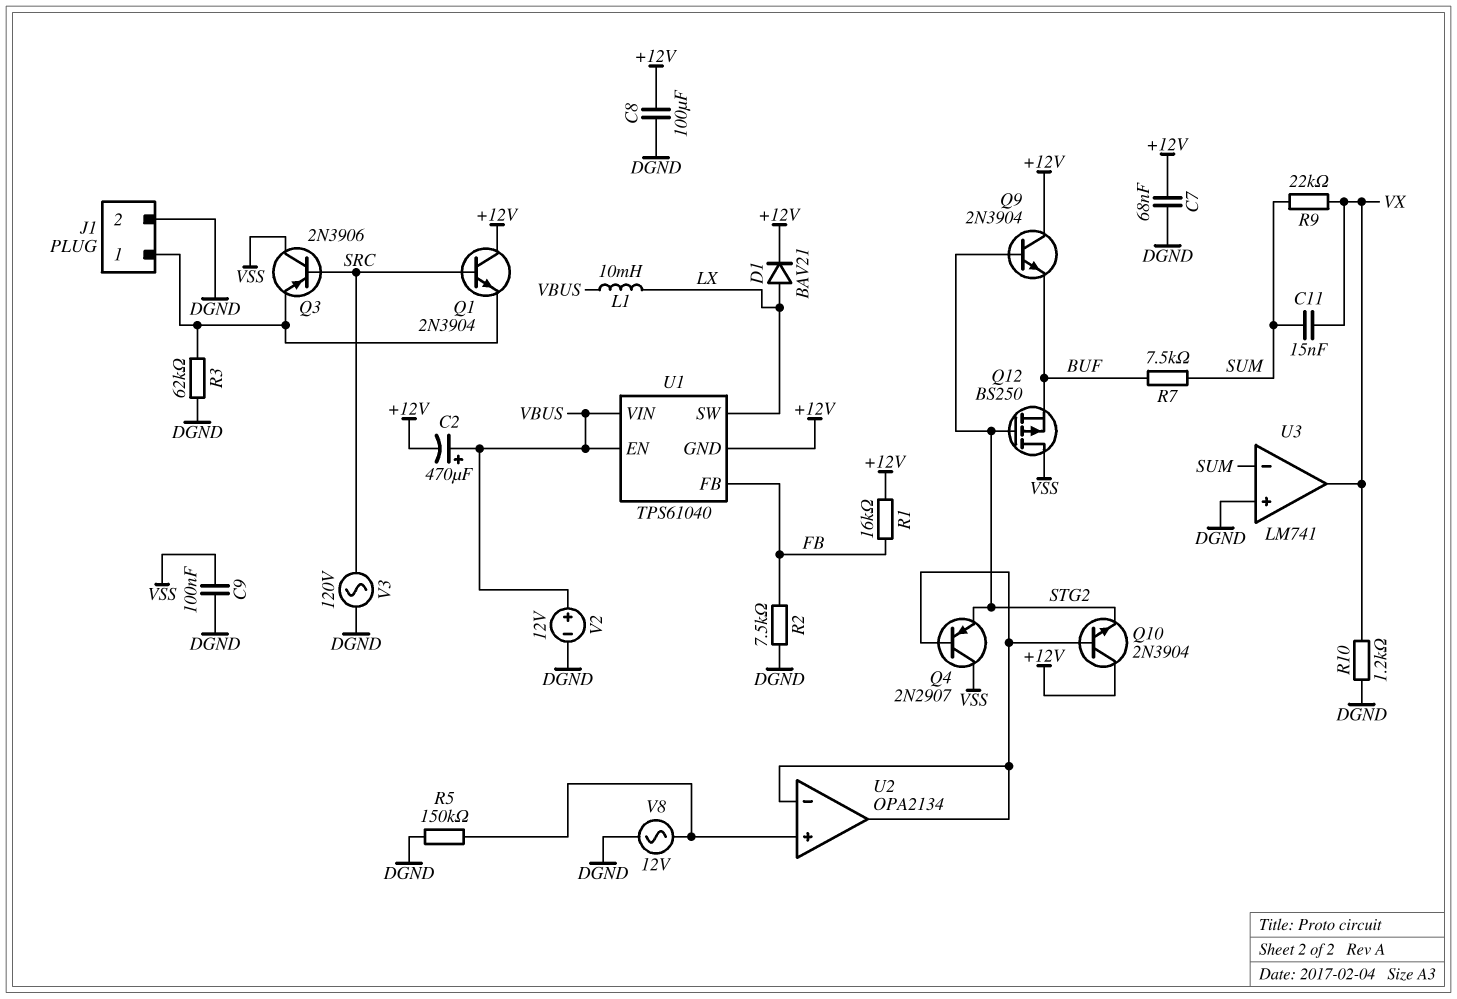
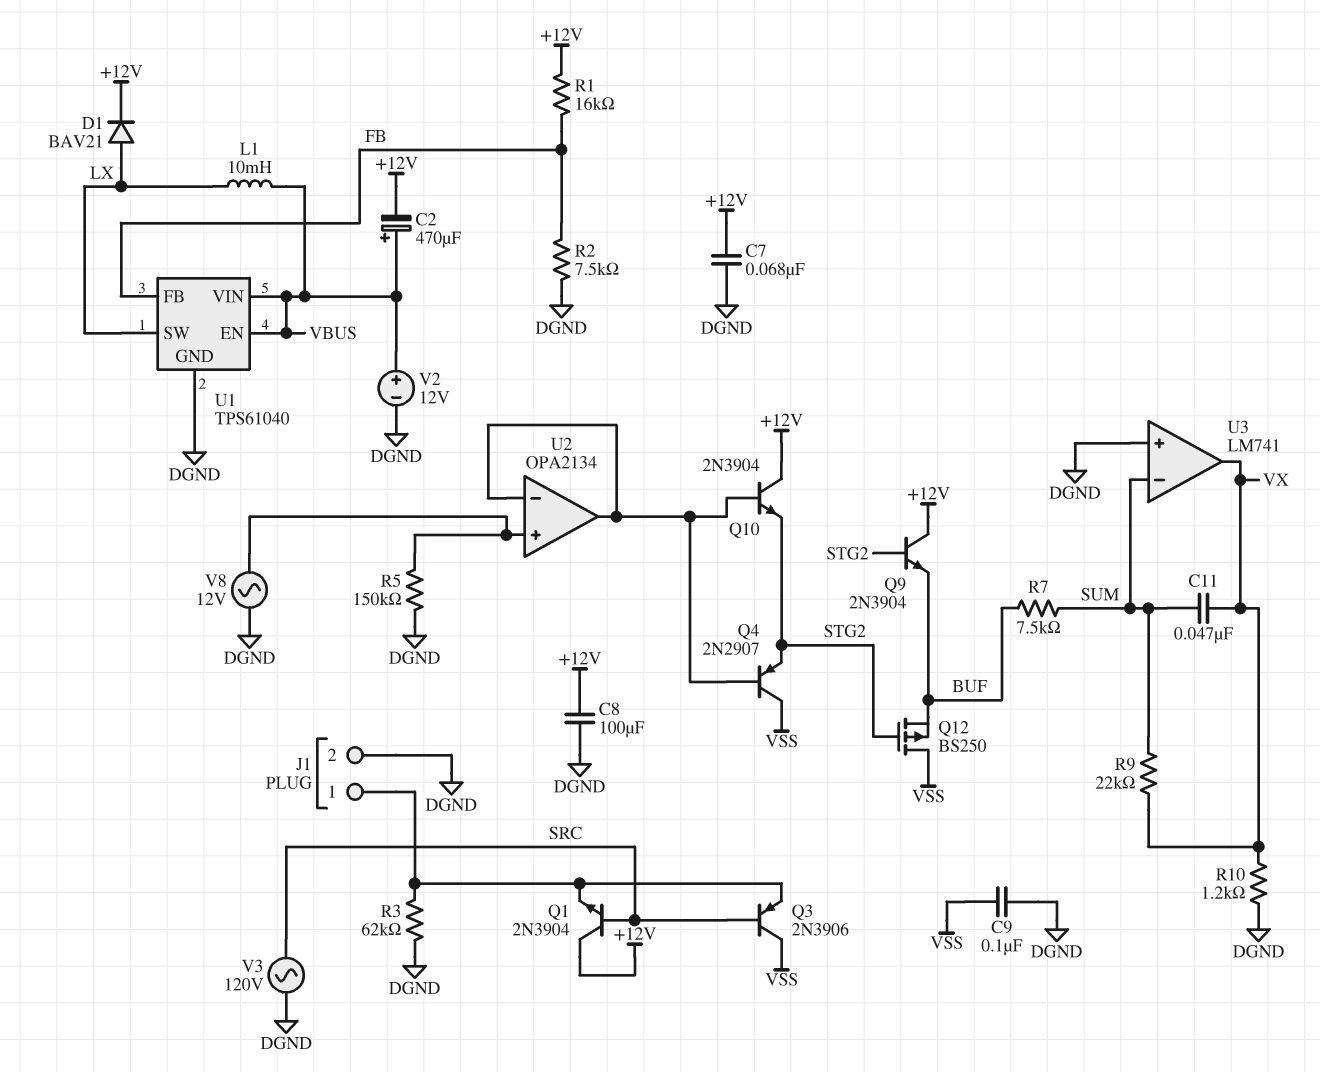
C11: 15nF (SUM, VX) -> 47nF (SUM, VX)
U1 pin GND: +12V -> DGND

